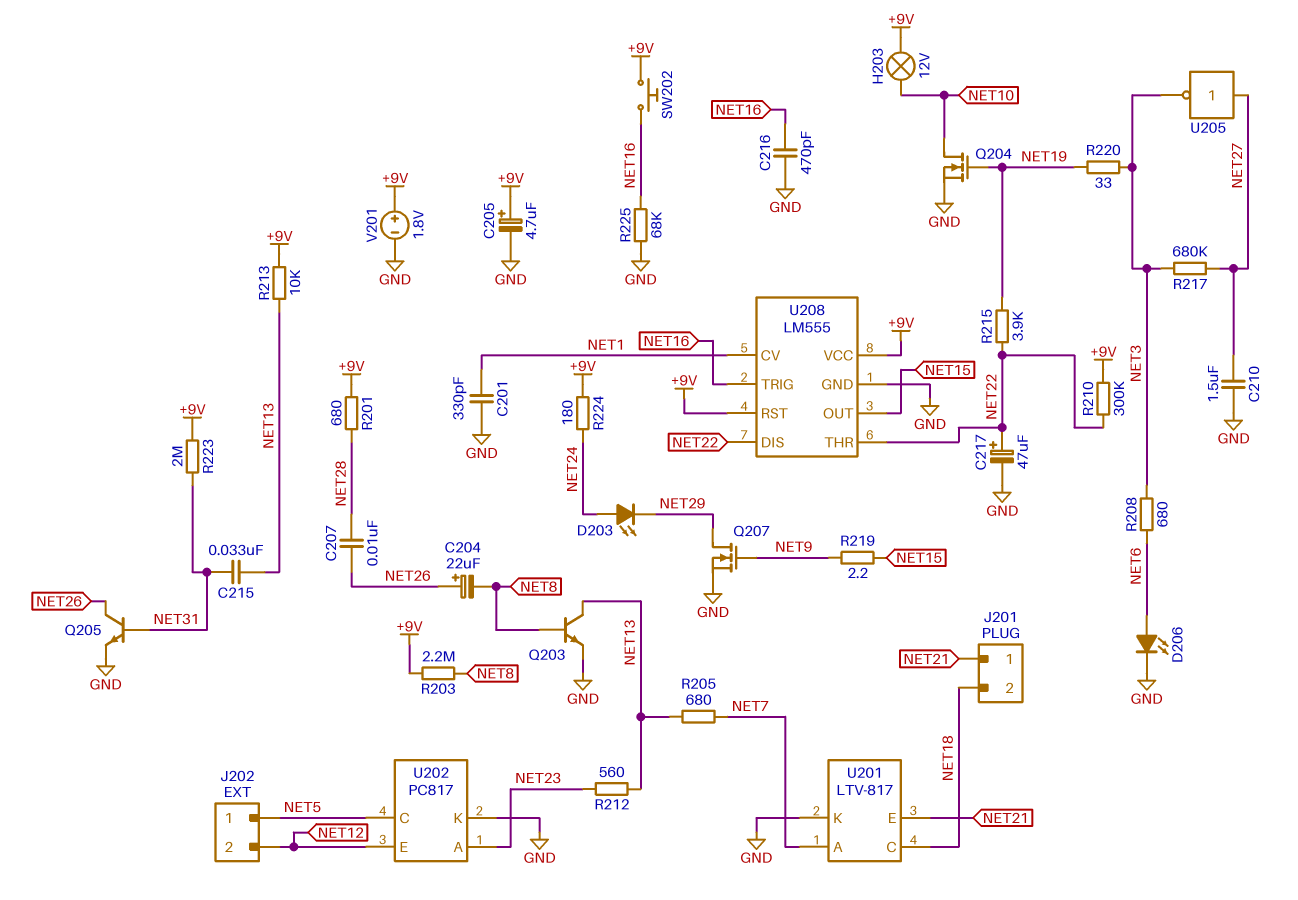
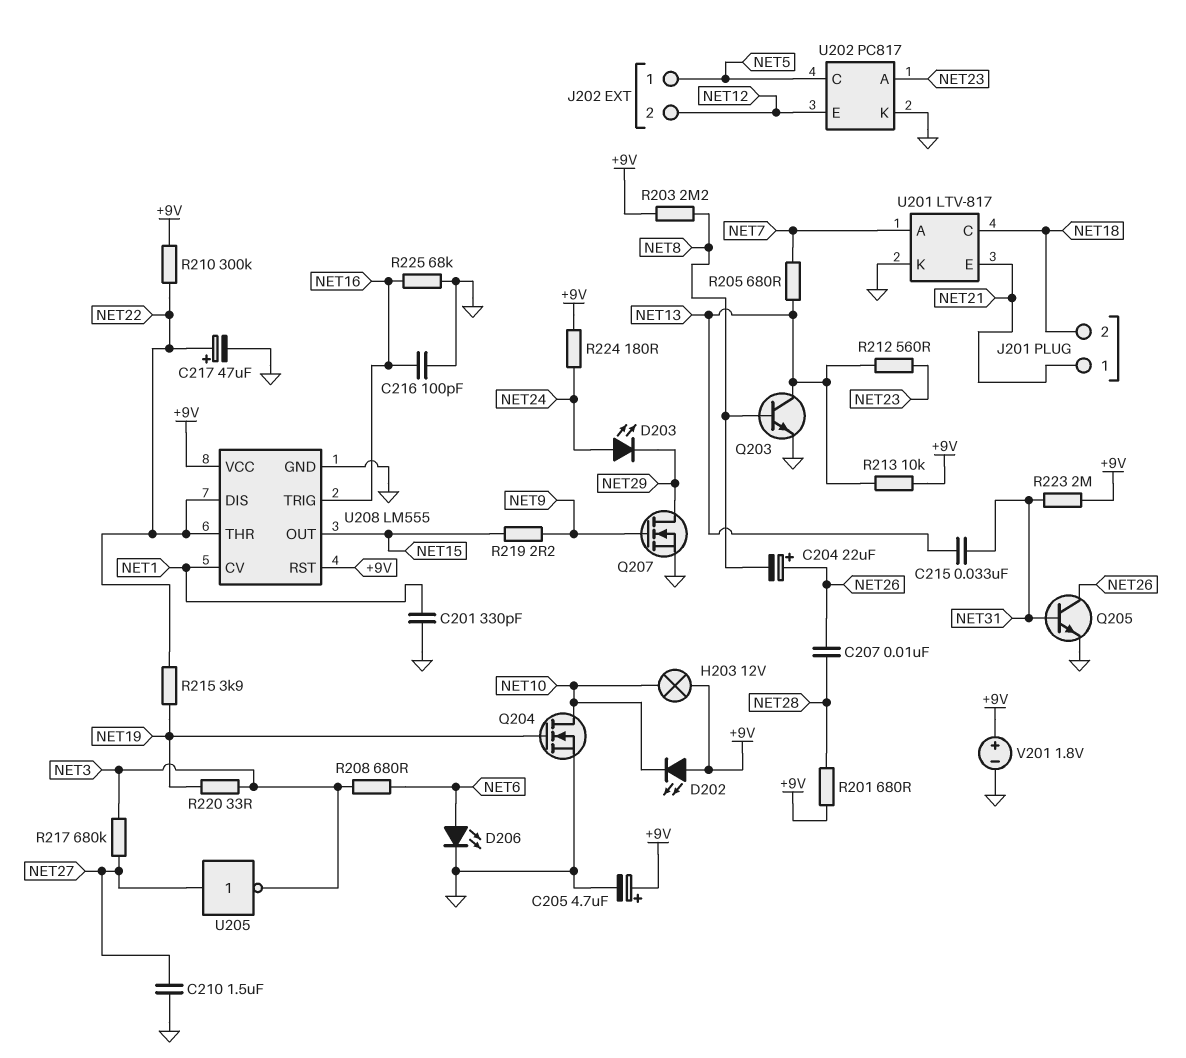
C216: 470pF (GND, NET16) -> 100pF (GND, NET16)
D202: none -> LED (A +9V, K NET10)
SW202: button (+9V, NET16) -> none

